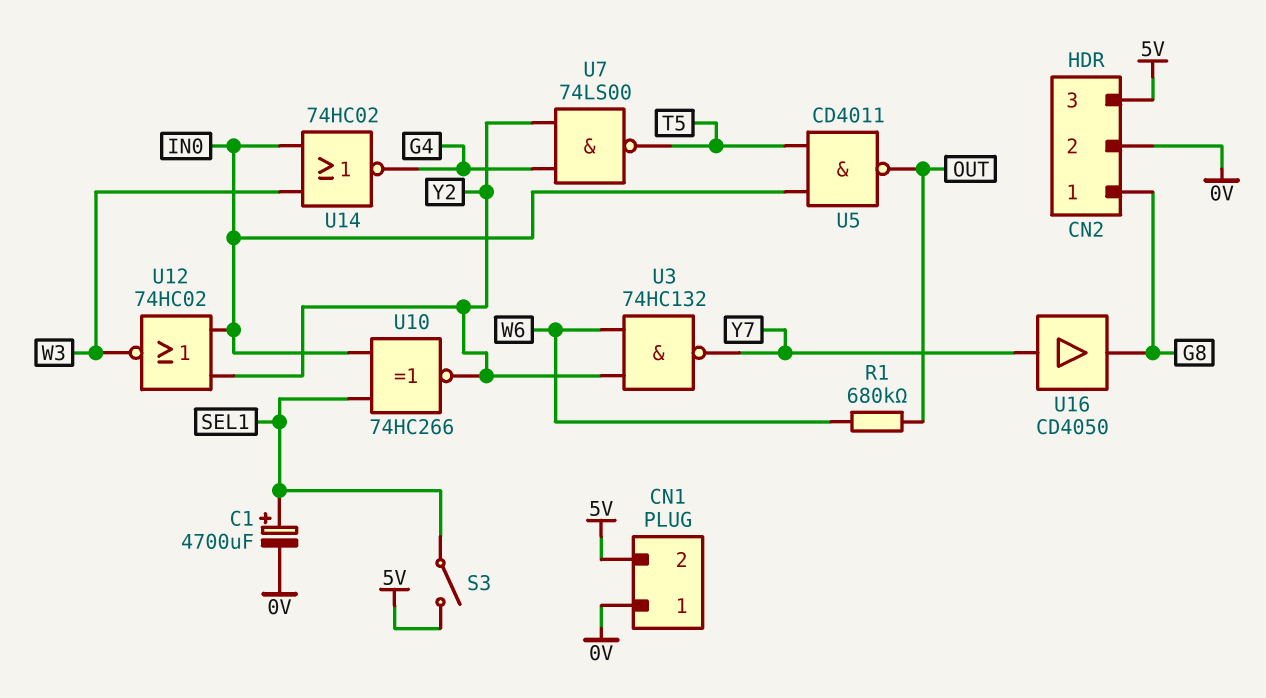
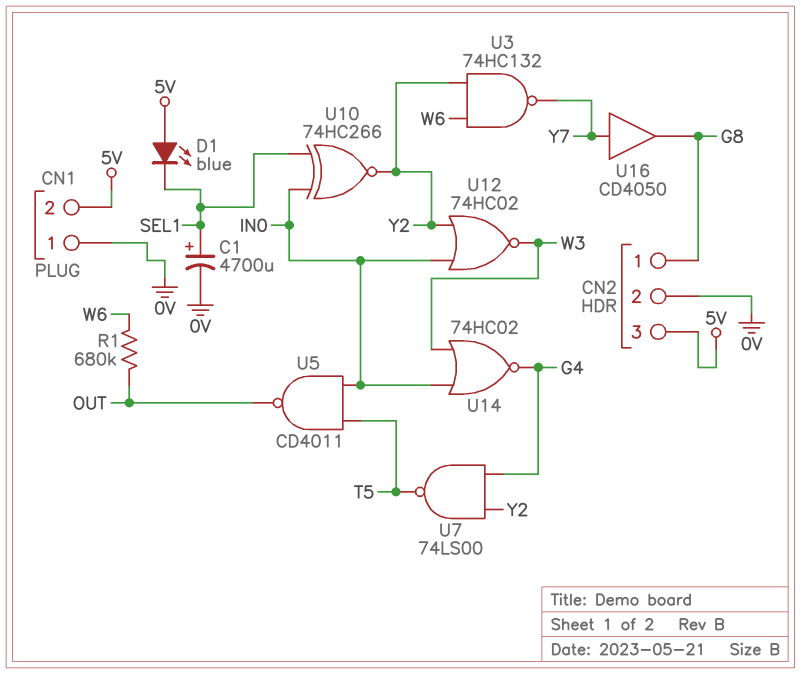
D1: none -> LED blue (A 5V, K SEL1)
S3: switch (5V, SEL1) -> none

